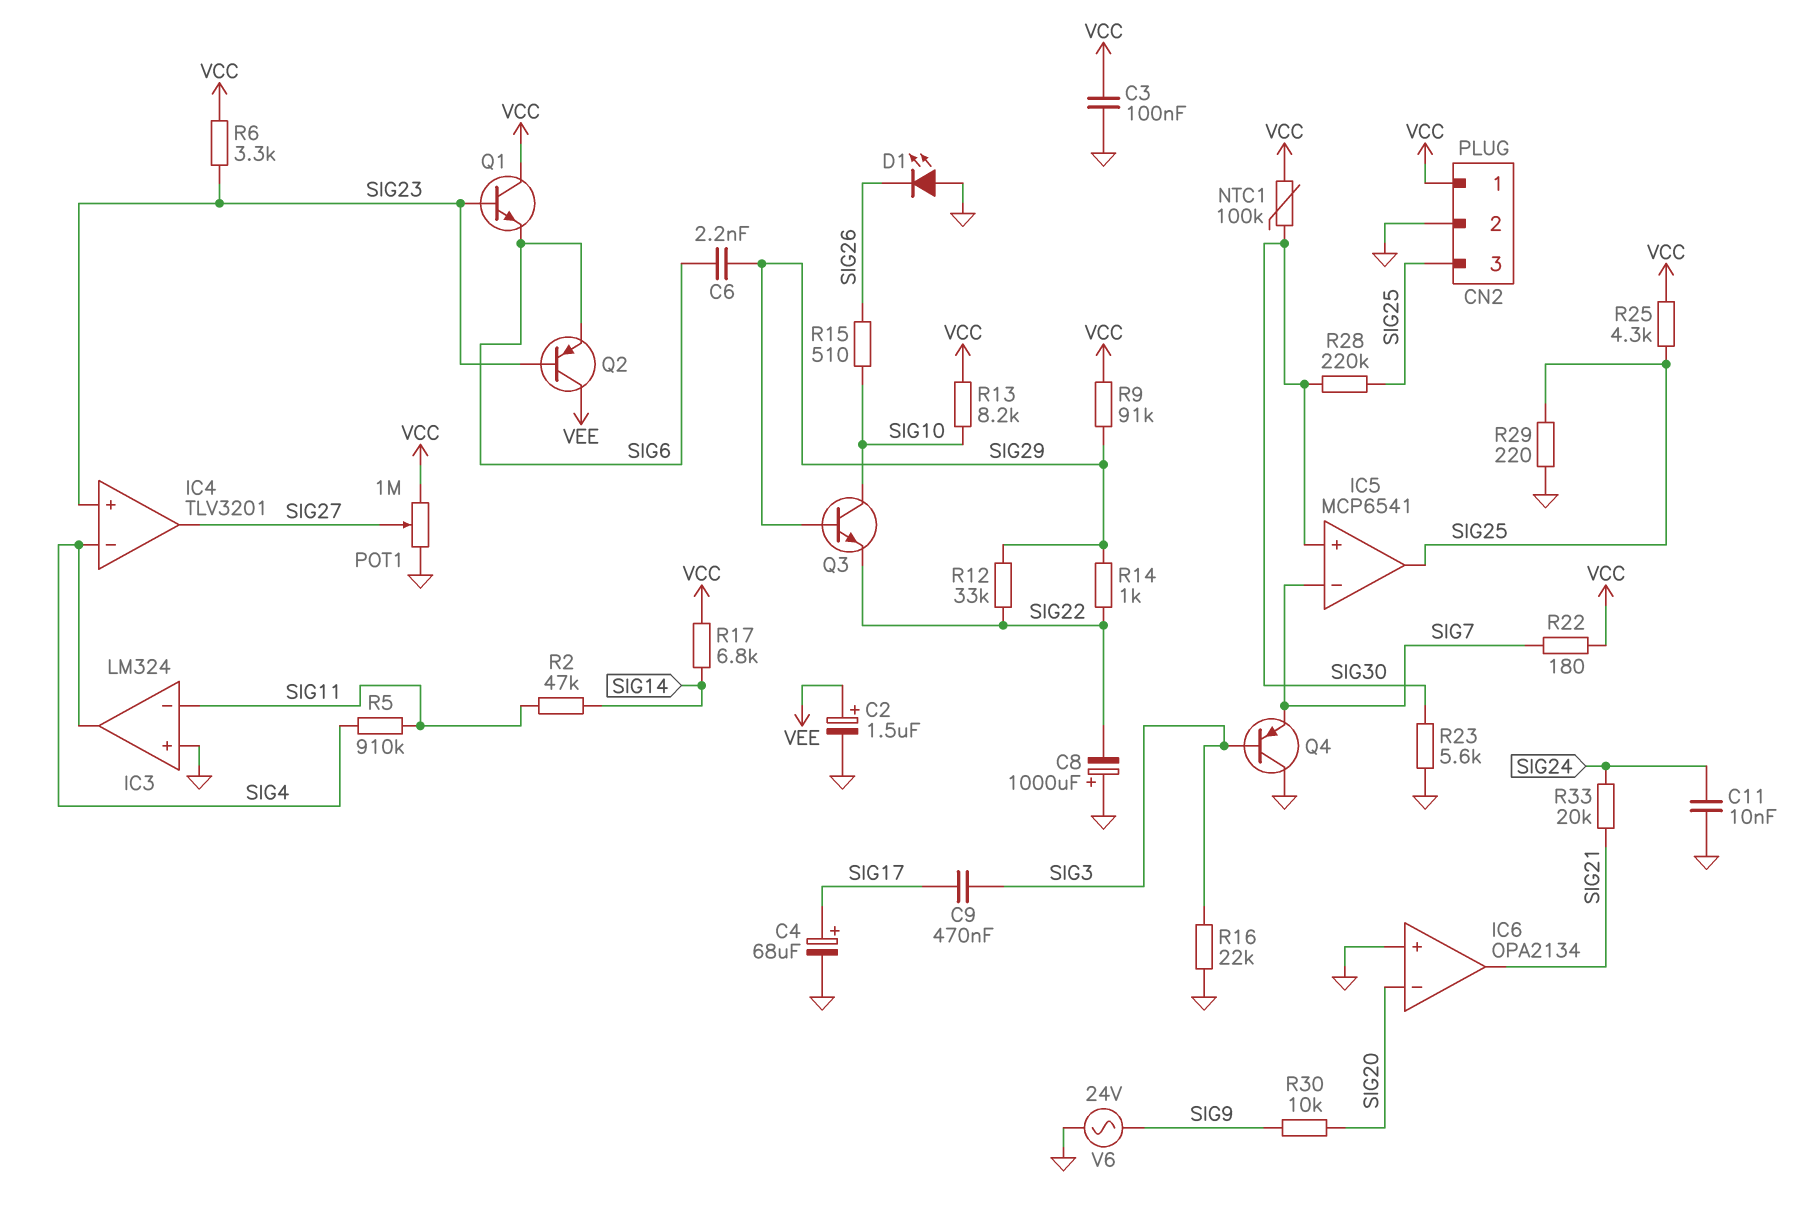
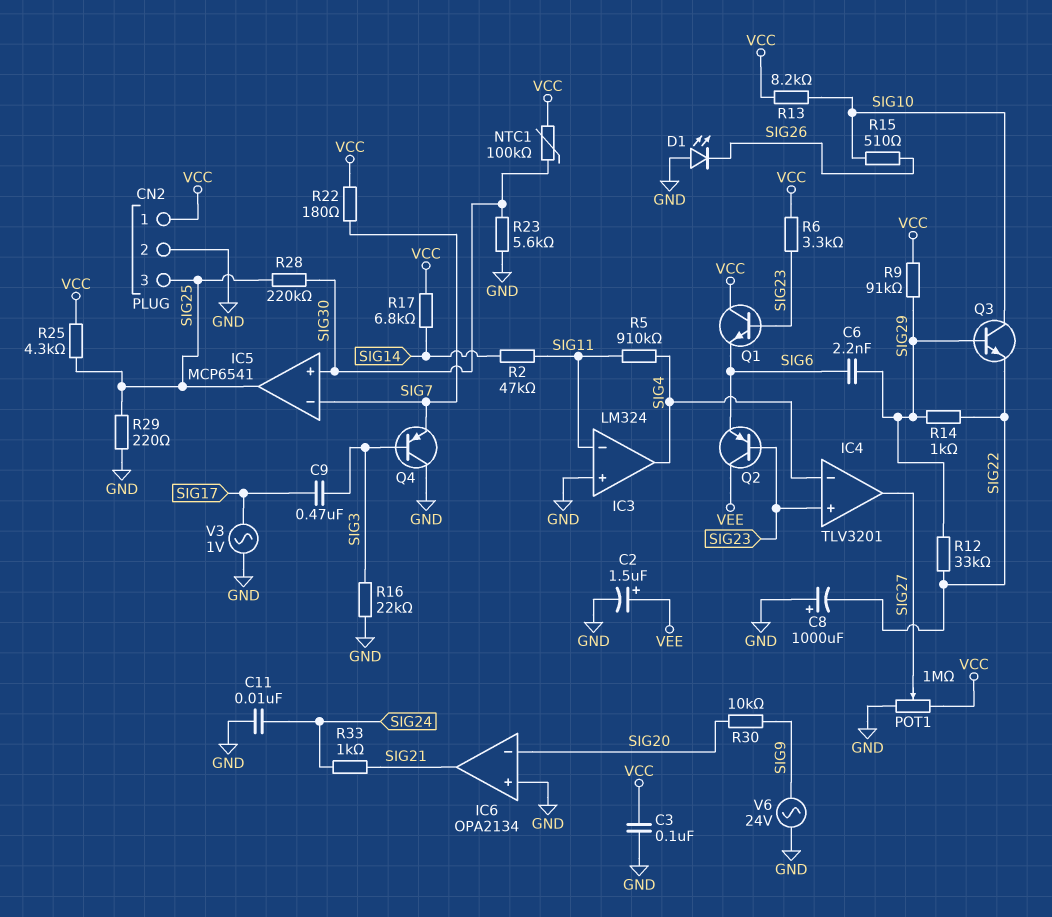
C4: 68uF (plus SIG17, minus GND) -> none
R33: 20k (SIG21, SIG24) -> 1k (SIG21, SIG24)
V3: none -> AC 1V (GND, SIG17)

